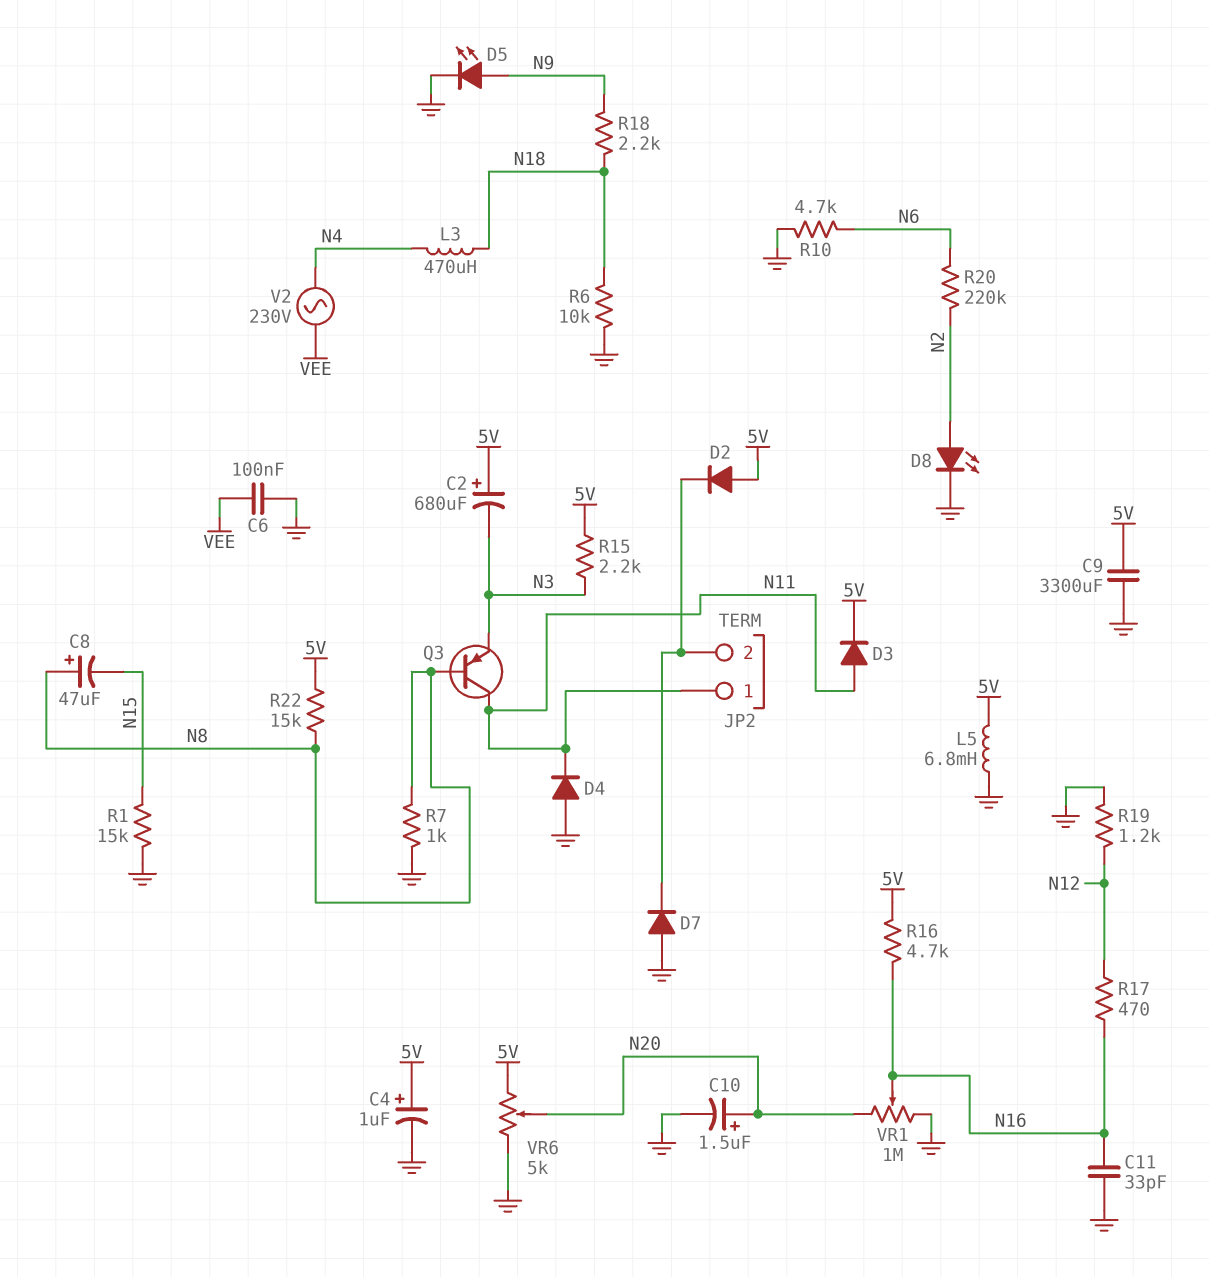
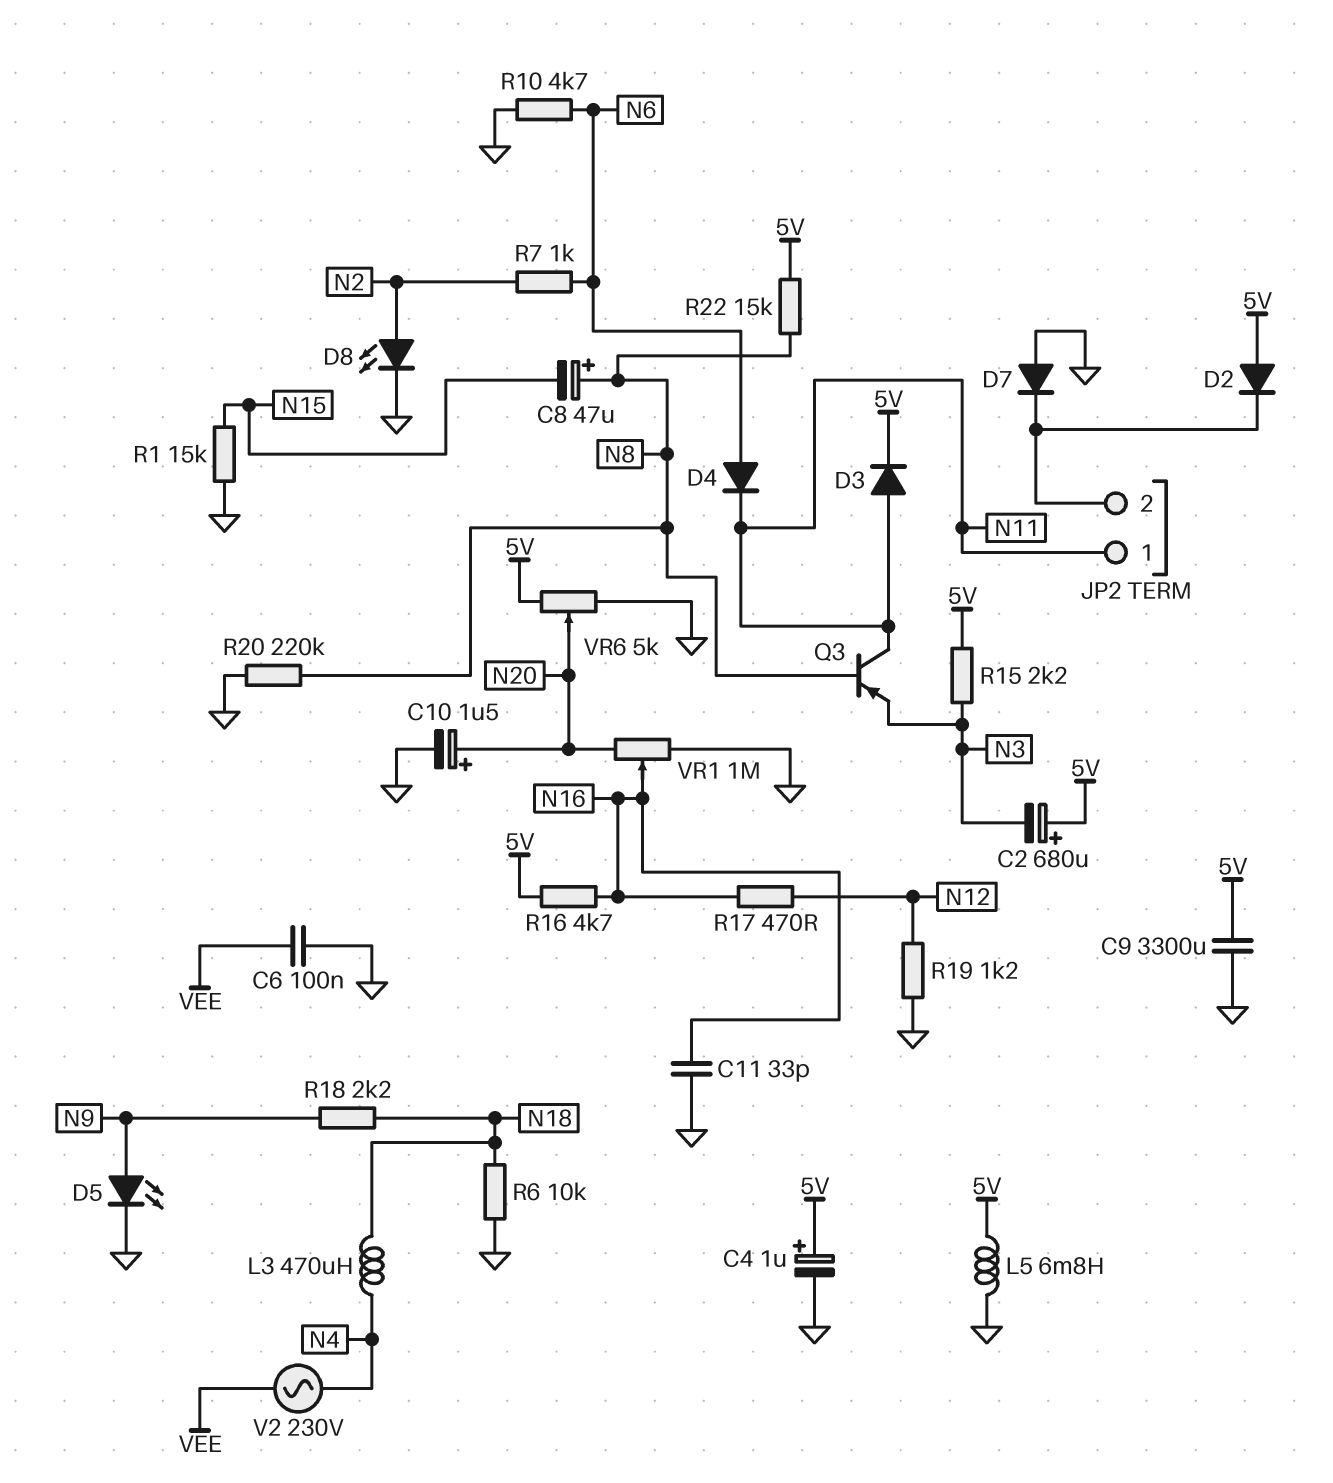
D4: diode (A GND, K N11) -> diode (A N6, K N11)
R7: 1k (GND, N8) -> 1k (N2, N6)
R20: 220k (N2, N6) -> 220k (GND, N8)

